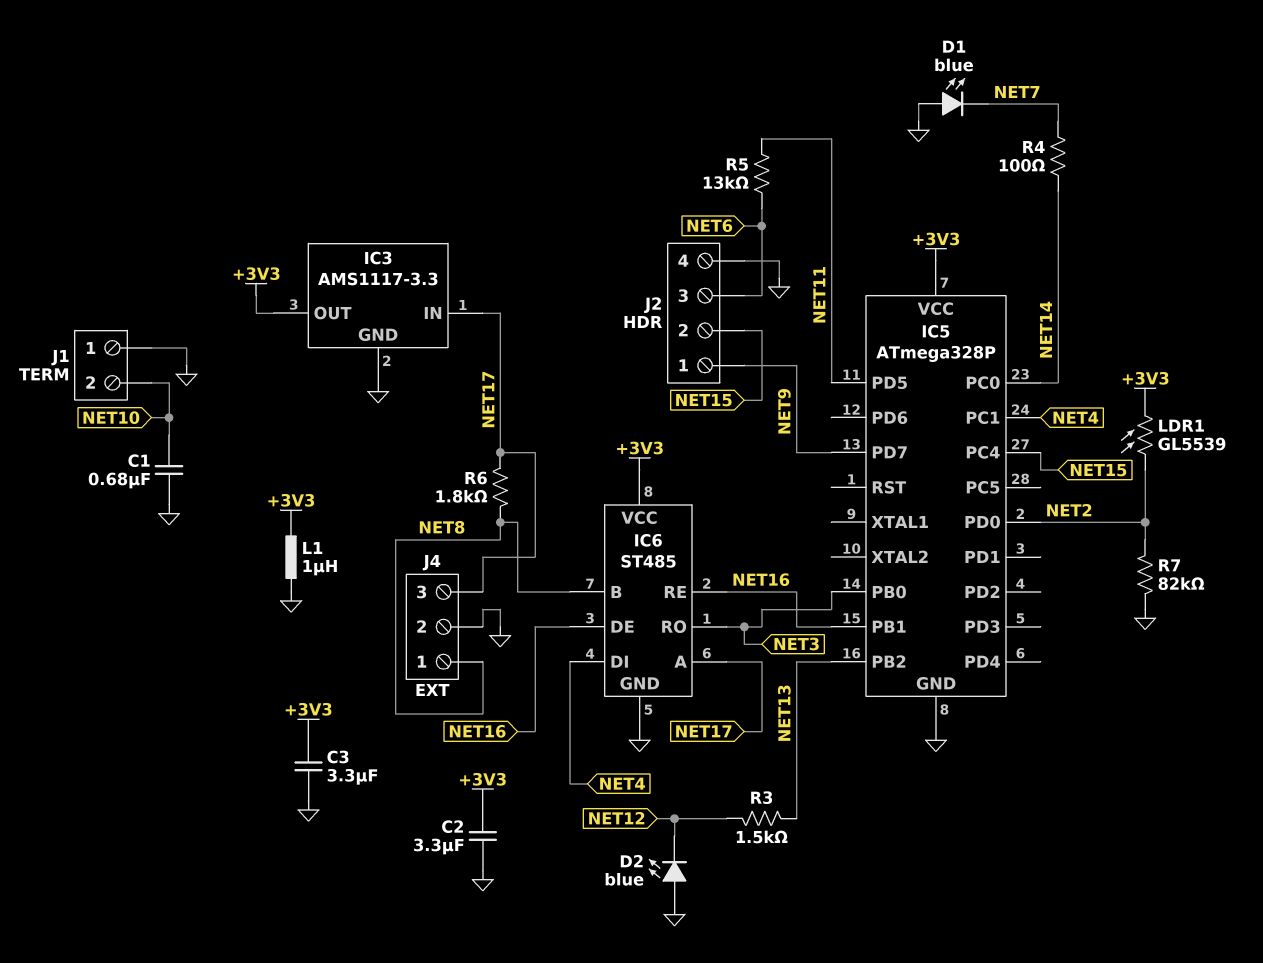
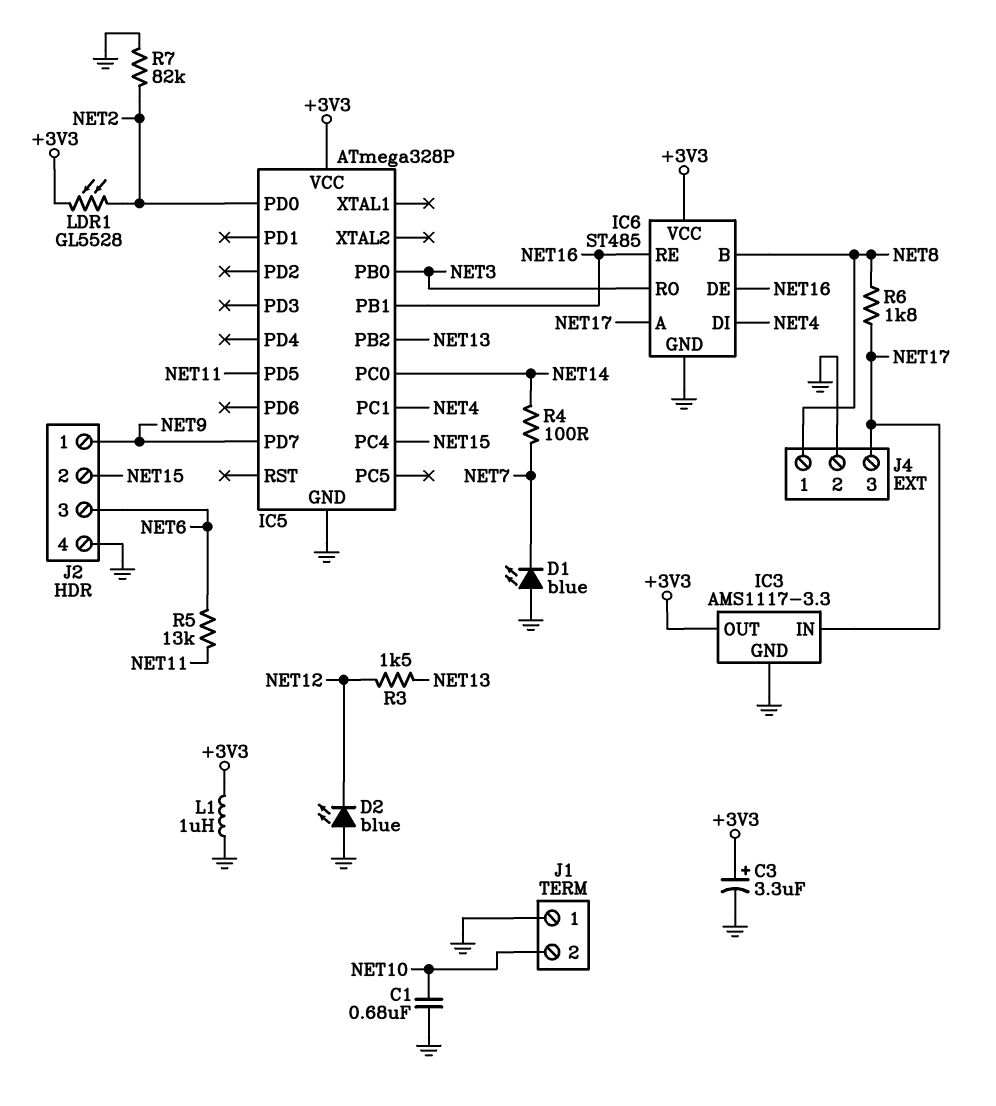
C2: 3.3uF (+3V3, GND) -> none
C3: 3.3uF (+3V3, GND) -> 3.3uF (plus +3V3, minus GND)
LDR1: GL5539 (+3V3, NET2) -> GL5528 (+3V3, NET2)

